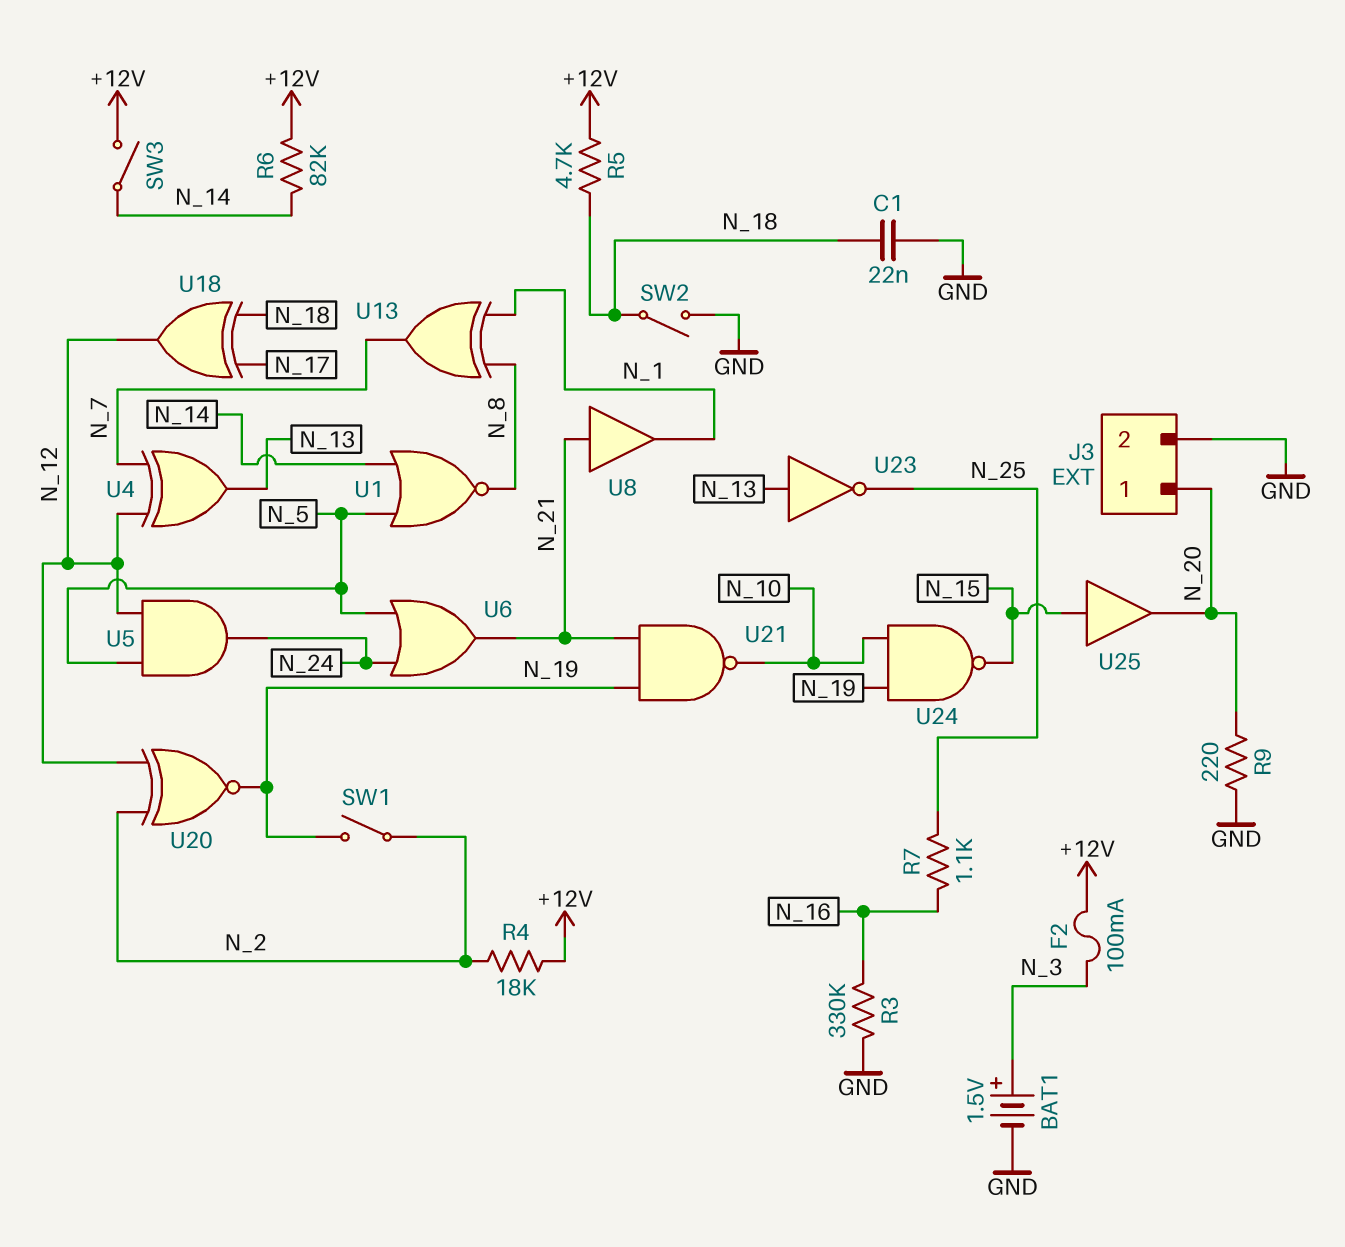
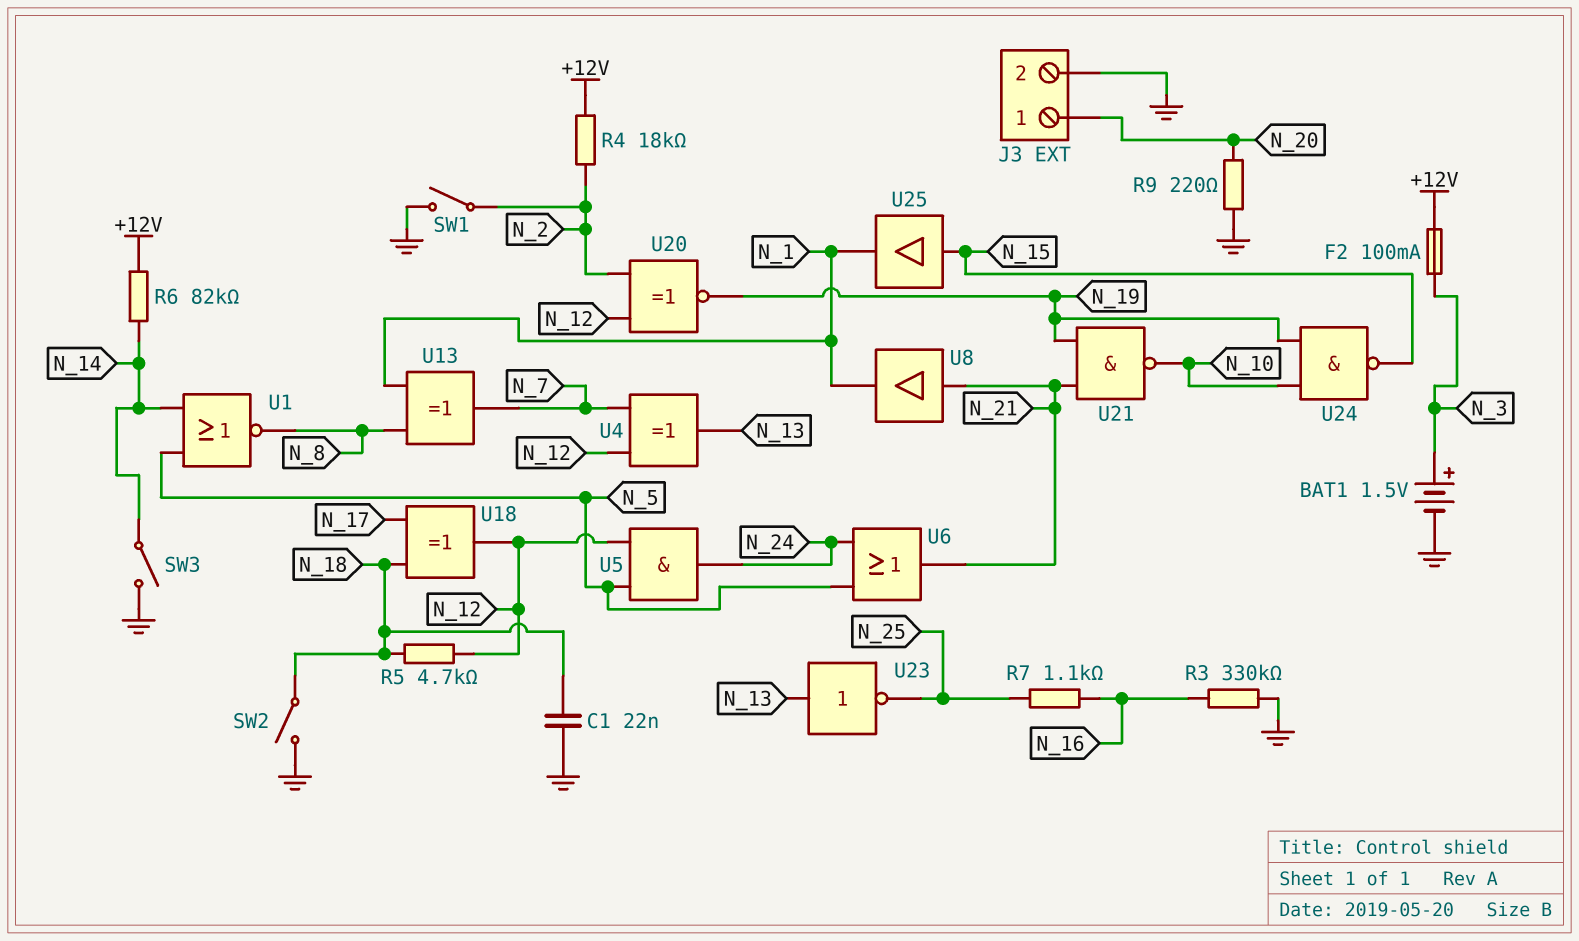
R5: 4.7k (+12V, N_18) -> 4.7k (N_12, N_18)
SW1: switch (N_2, N_19) -> switch (GND, N_2)
SW3: switch (+12V, N_14) -> switch (GND, N_14)
U25: buffer (in N_15, out N_20) -> buffer (in N_15, out N_1)

